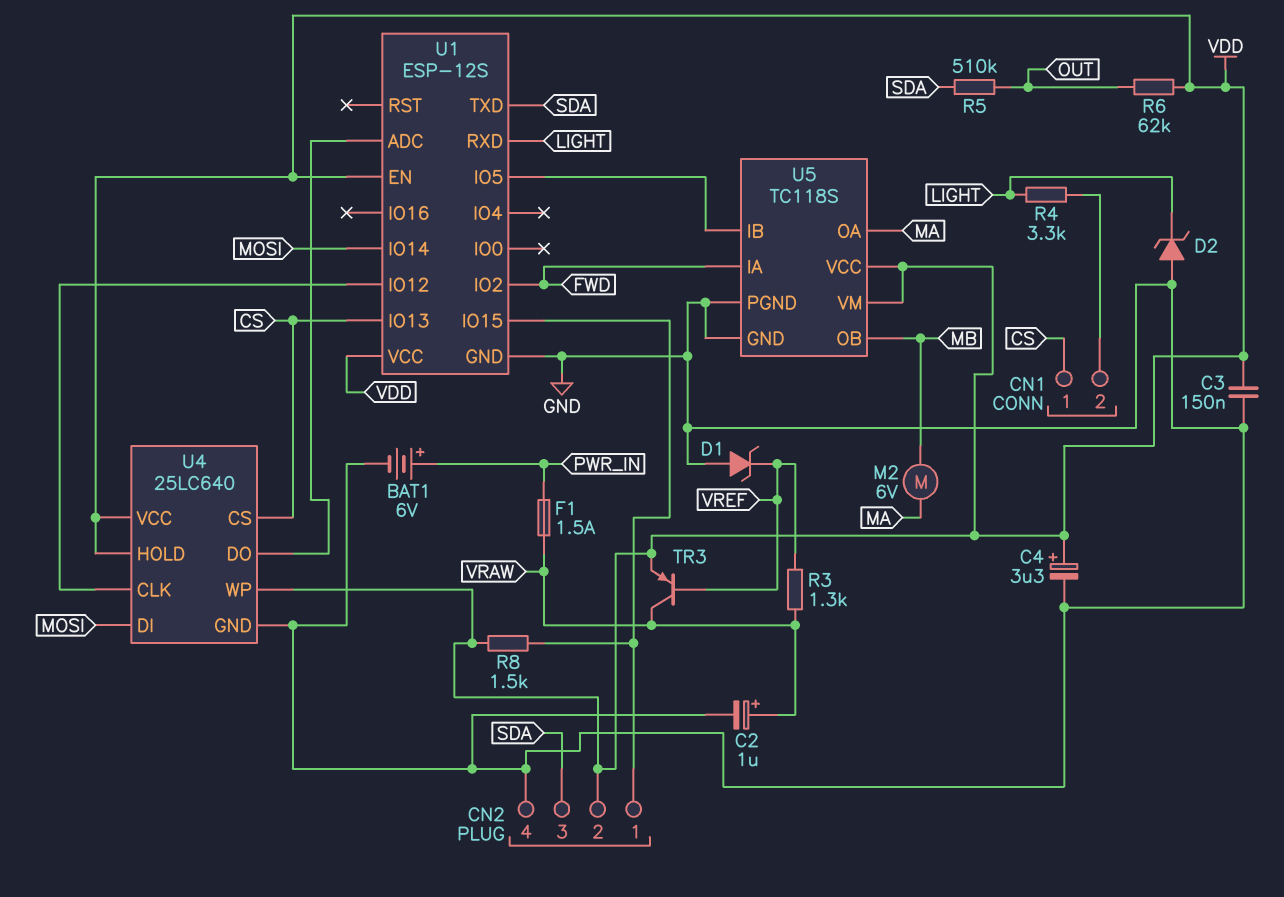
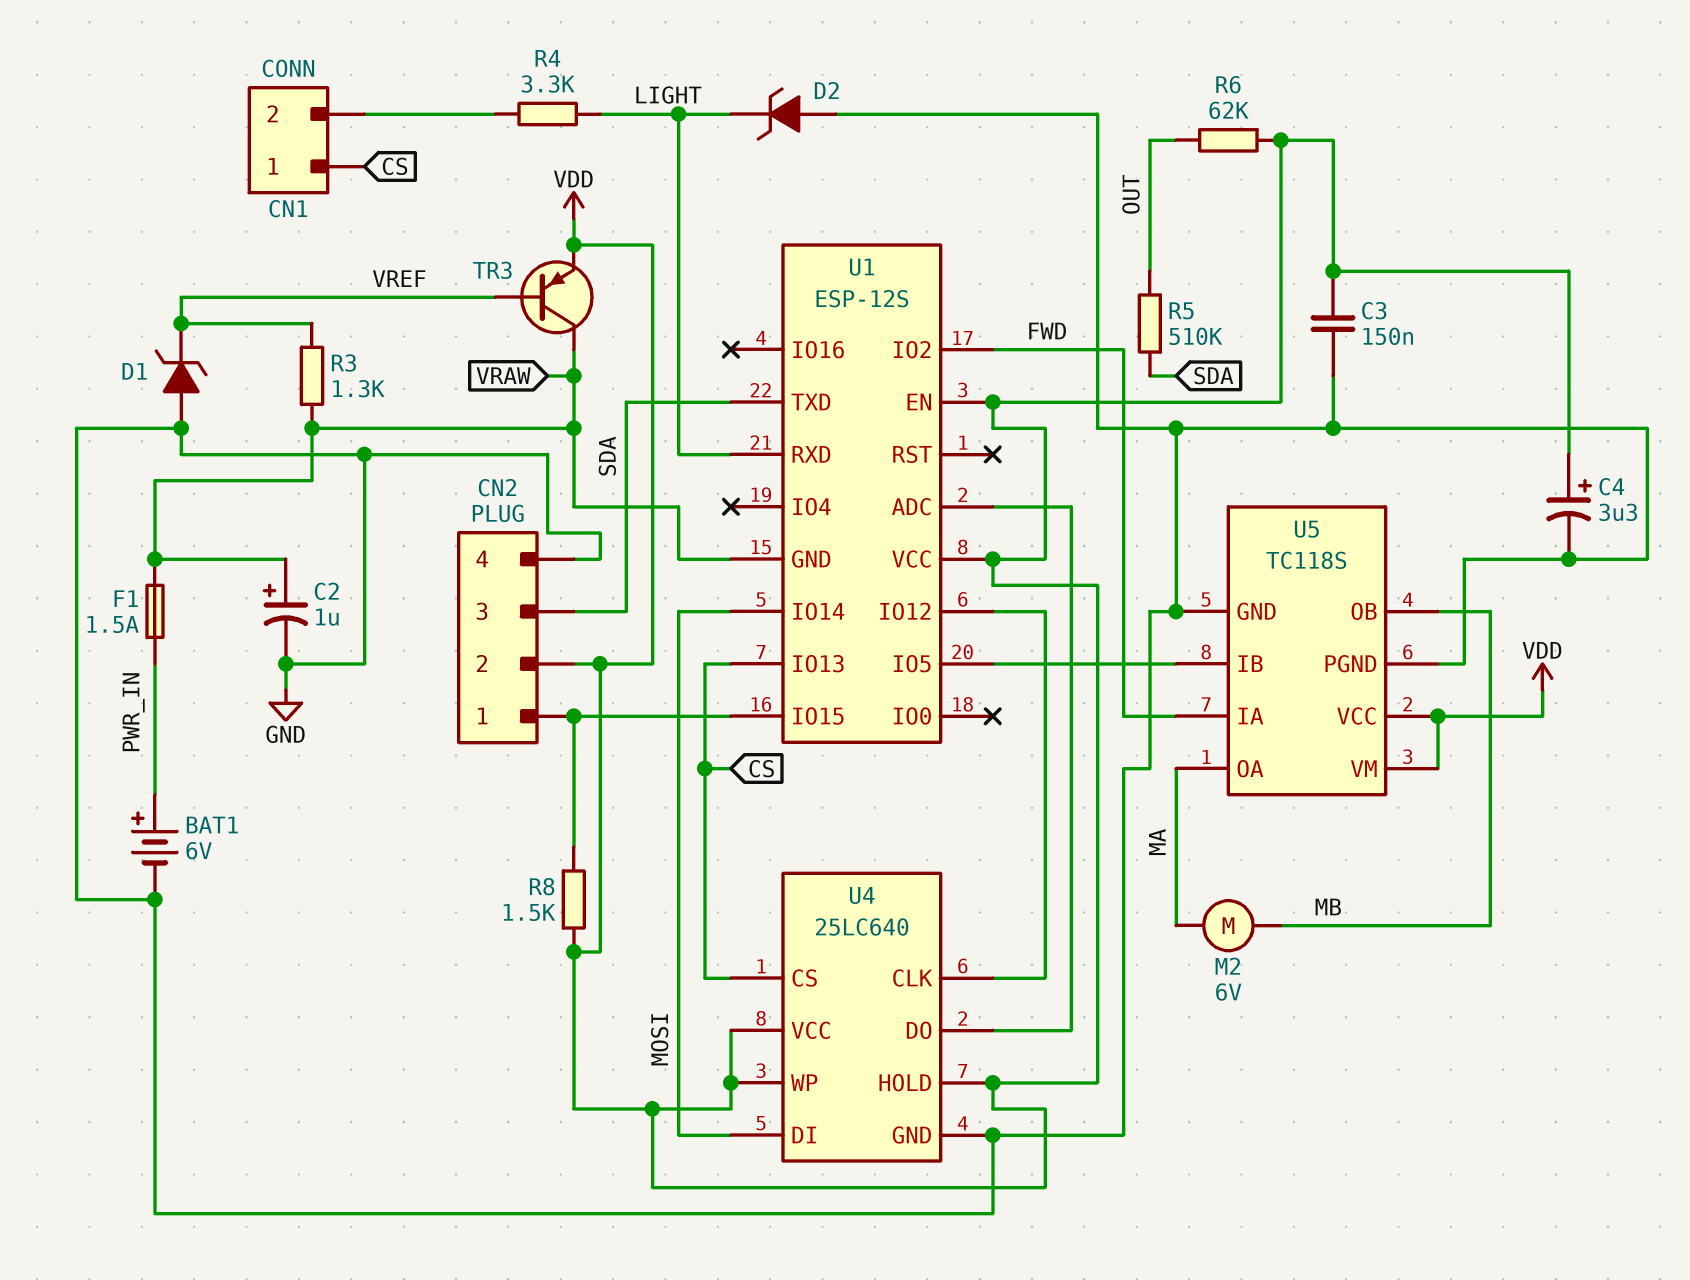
U1 pin GND: GND -> VRAW

